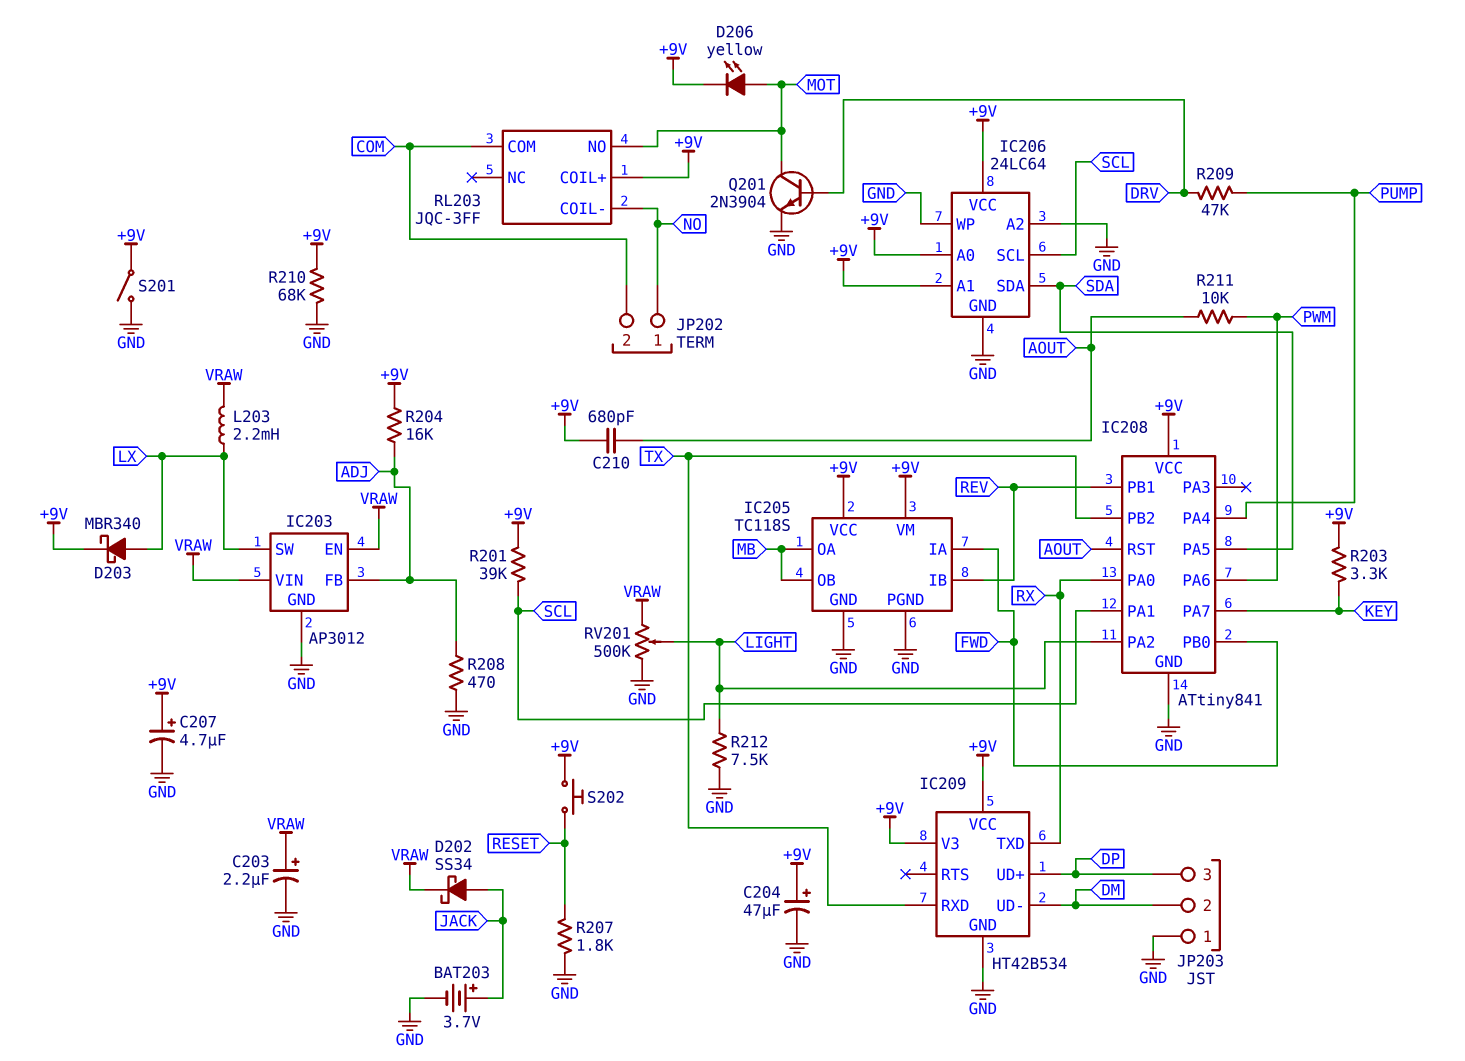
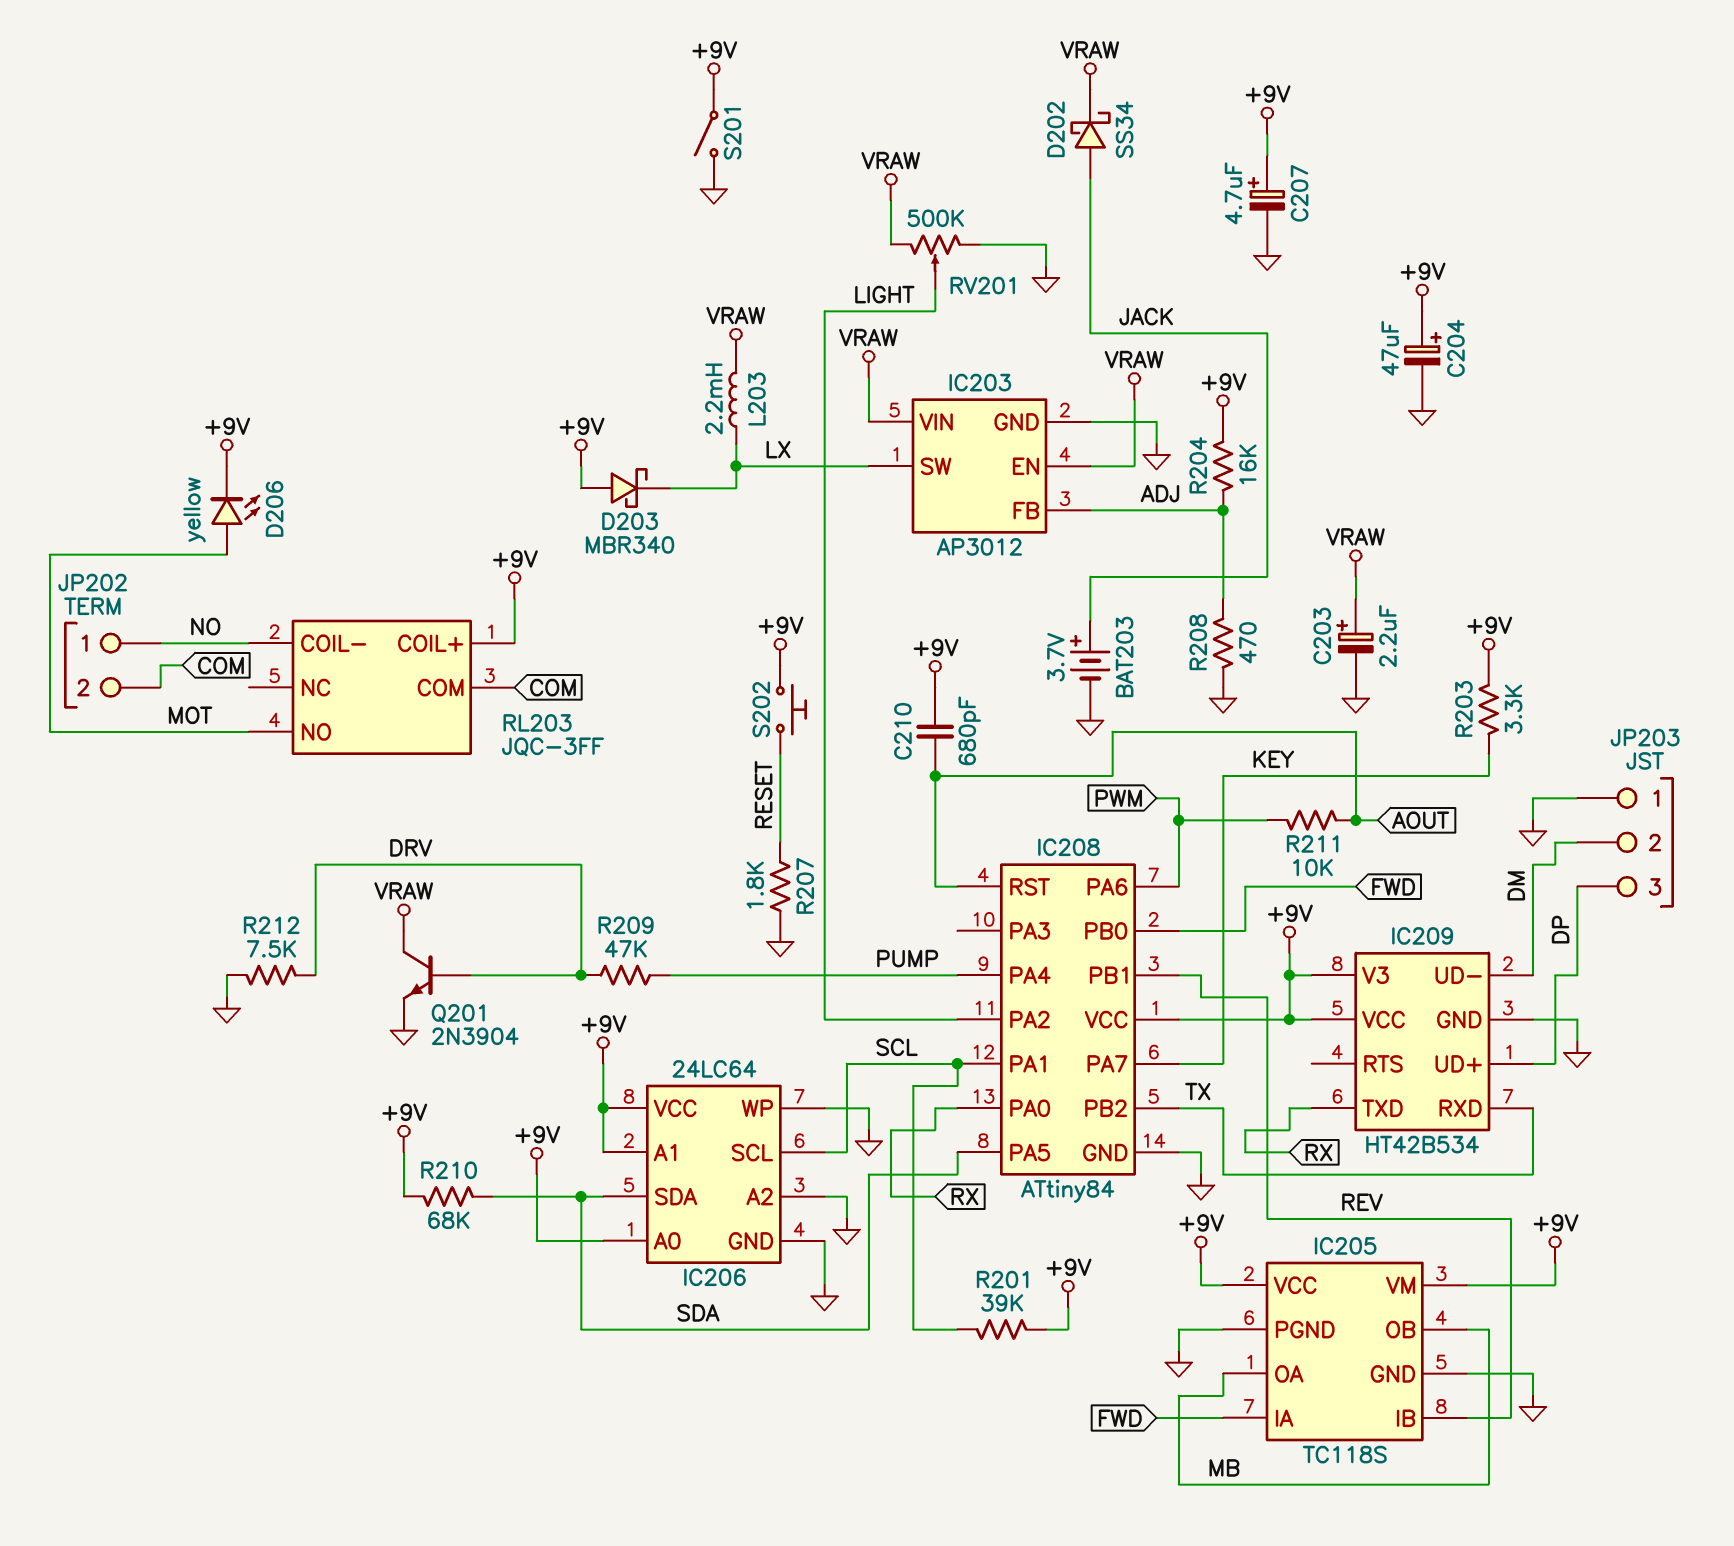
D203: schottky MBR340 (A LX, K +9V) -> schottky MBR340 (A +9V, K LX)
IC208: ATtiny841 -> ATtiny84
Q201: NPN 2N3904 (B DRV, C MOT, E GND) -> NPN 2N3904 (B DRV, C VRAW, E GND)
R210: 68k (+9V, GND) -> 68k (+9V, SDA)
R212: 7.5k (GND, LIGHT) -> 7.5k (DRV, GND)

